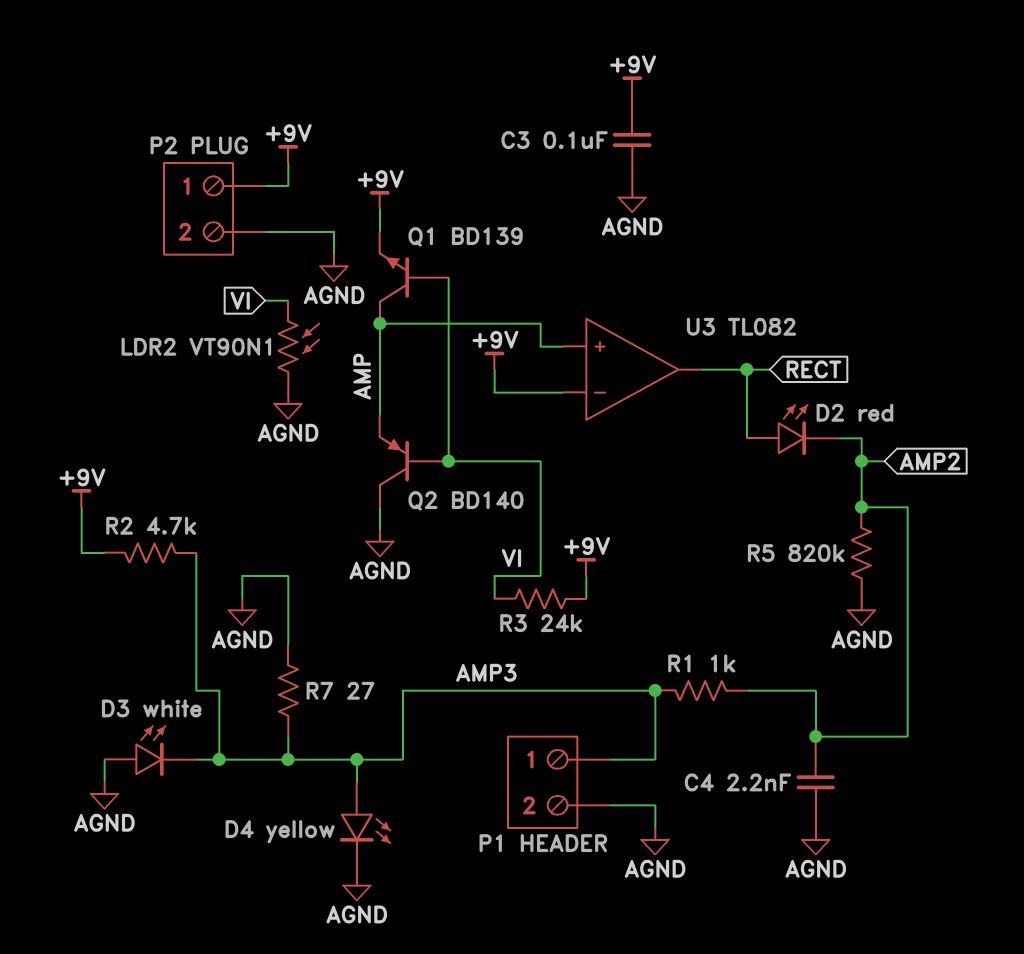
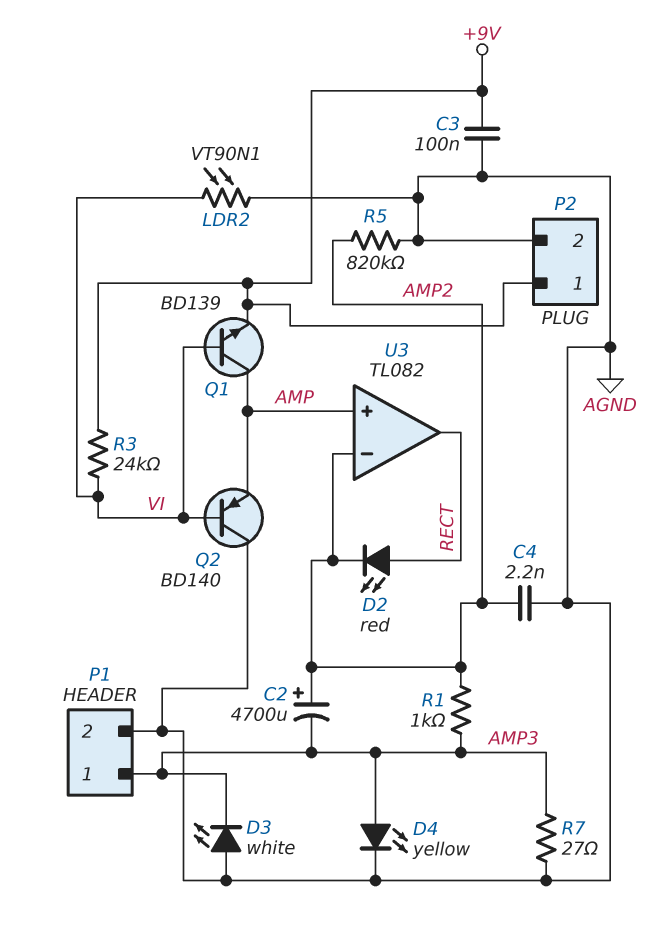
C2: none -> 4700uF (plus AMP2, minus AMP3)
R2: 4.7k (+9V, AMP3) -> none
U3 pin in-: +9V -> AMP2

